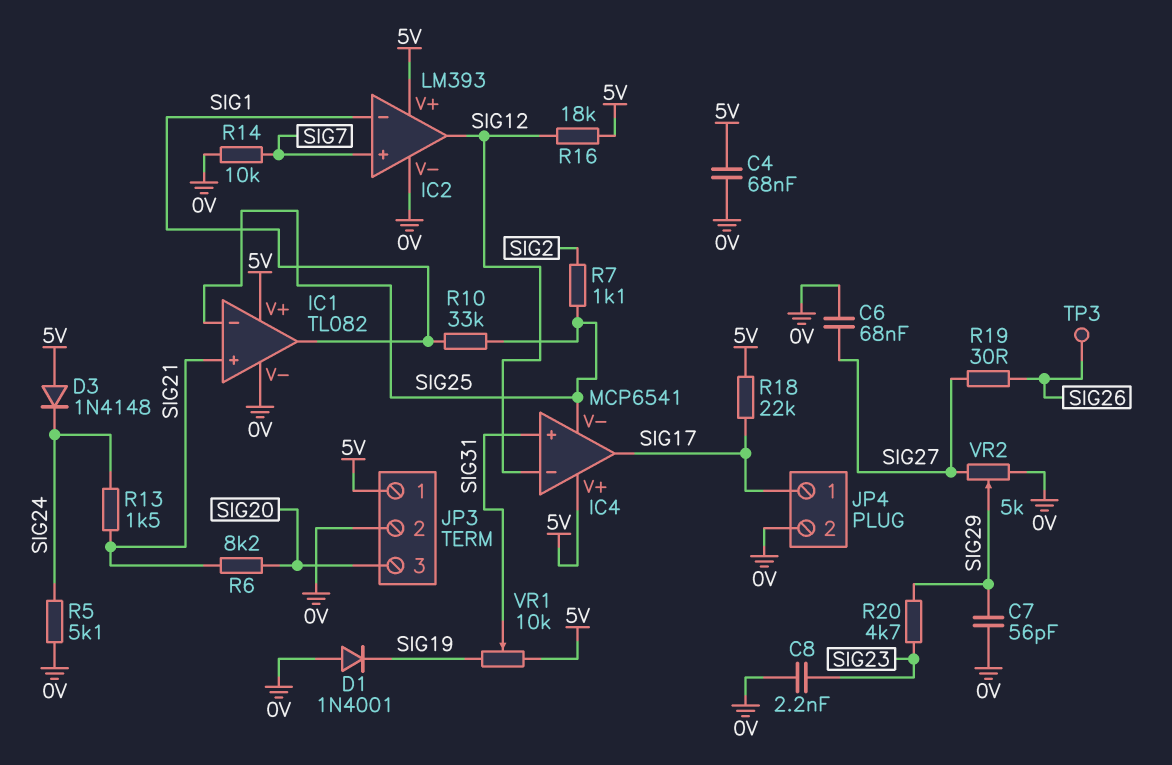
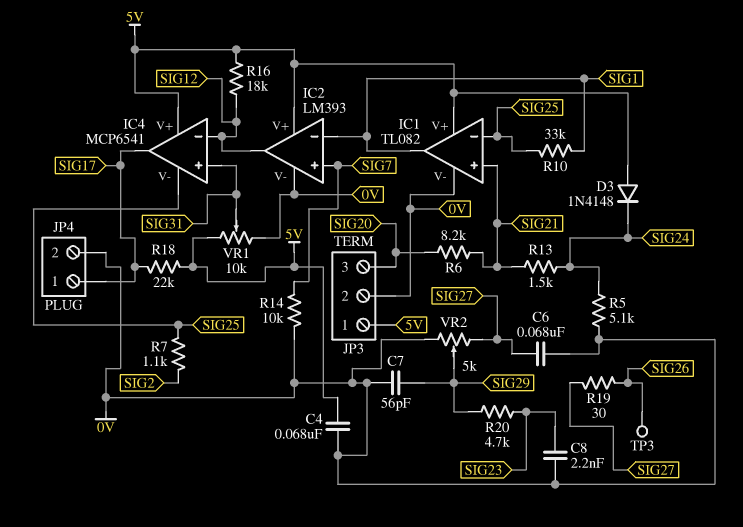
D1: diode 1N4001 (A 0V, K SIG19) -> none
VR1: 10k (5V, SIG19, wiper SIG31) -> 10k (0V, 5V, wiper SIG31)

